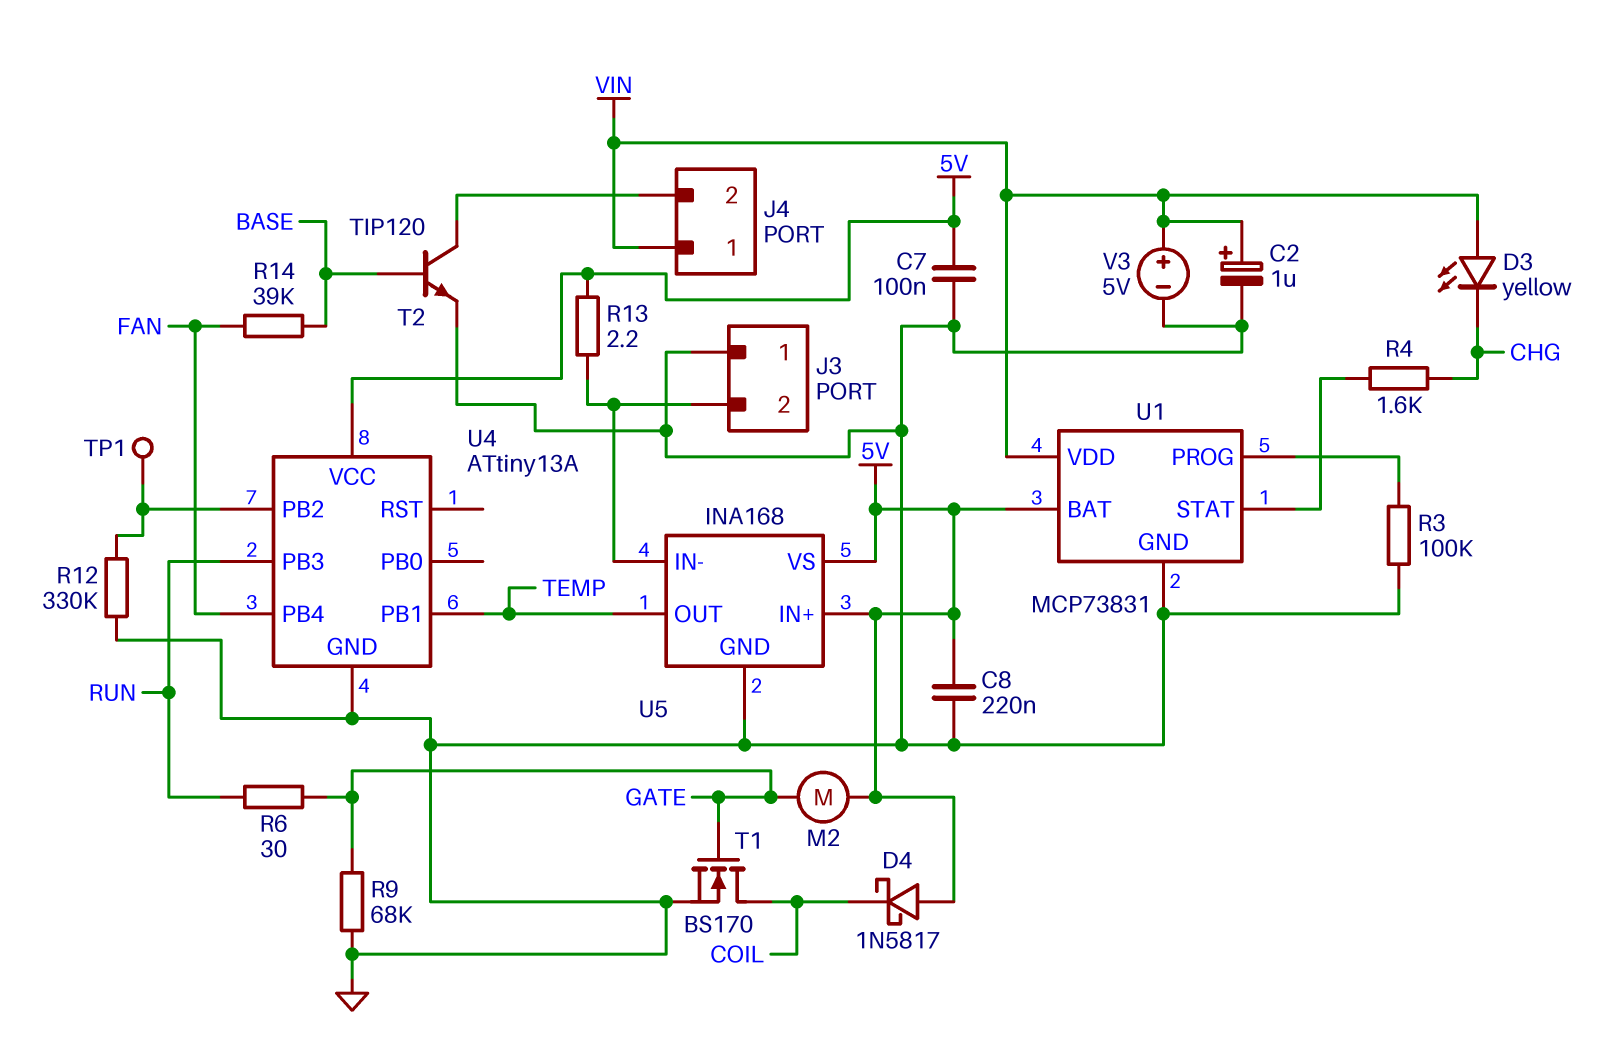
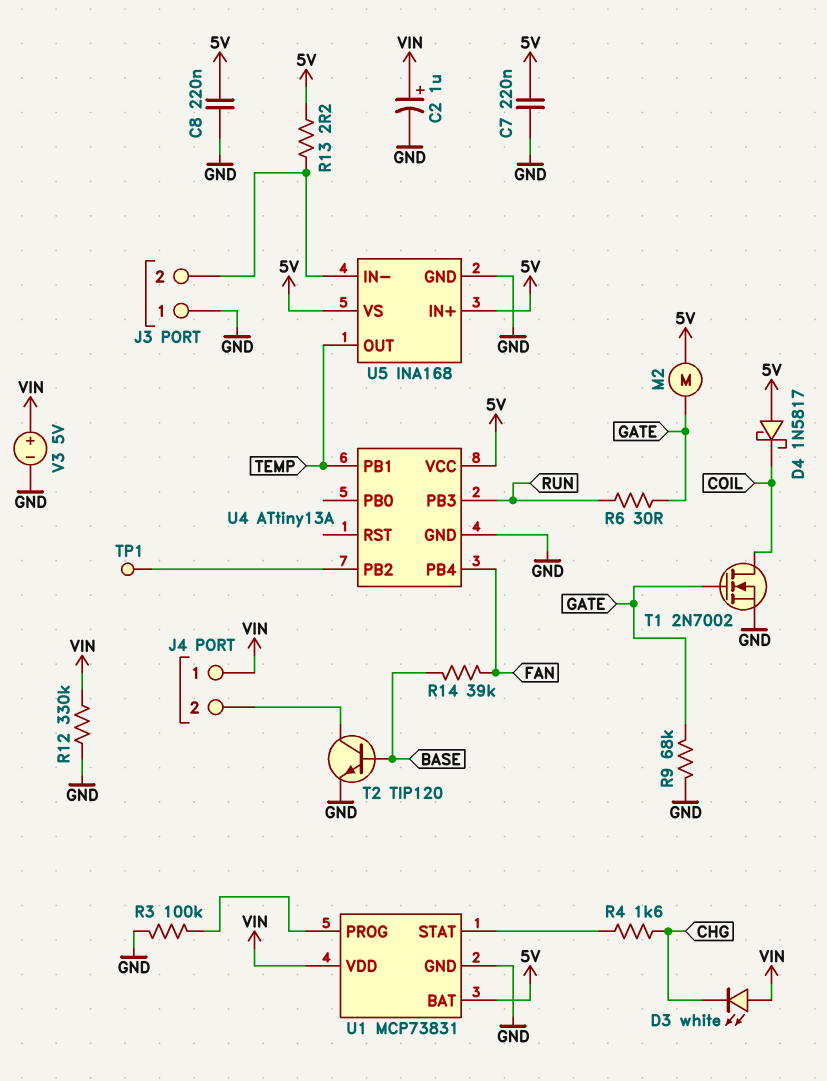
C7: 100nF (5V, GND) -> 220nF (5V, GND)
D3: LED yellow (A VIN, K CHG) -> LED white (A VIN, K CHG)
R12: 330k (GND, U4/PB2) -> 330k (GND, VIN)
T1: NMOS BS170 (G GATE, D COIL, S GND) -> NMOS 2N7002 (G GATE, D COIL, S GND)

